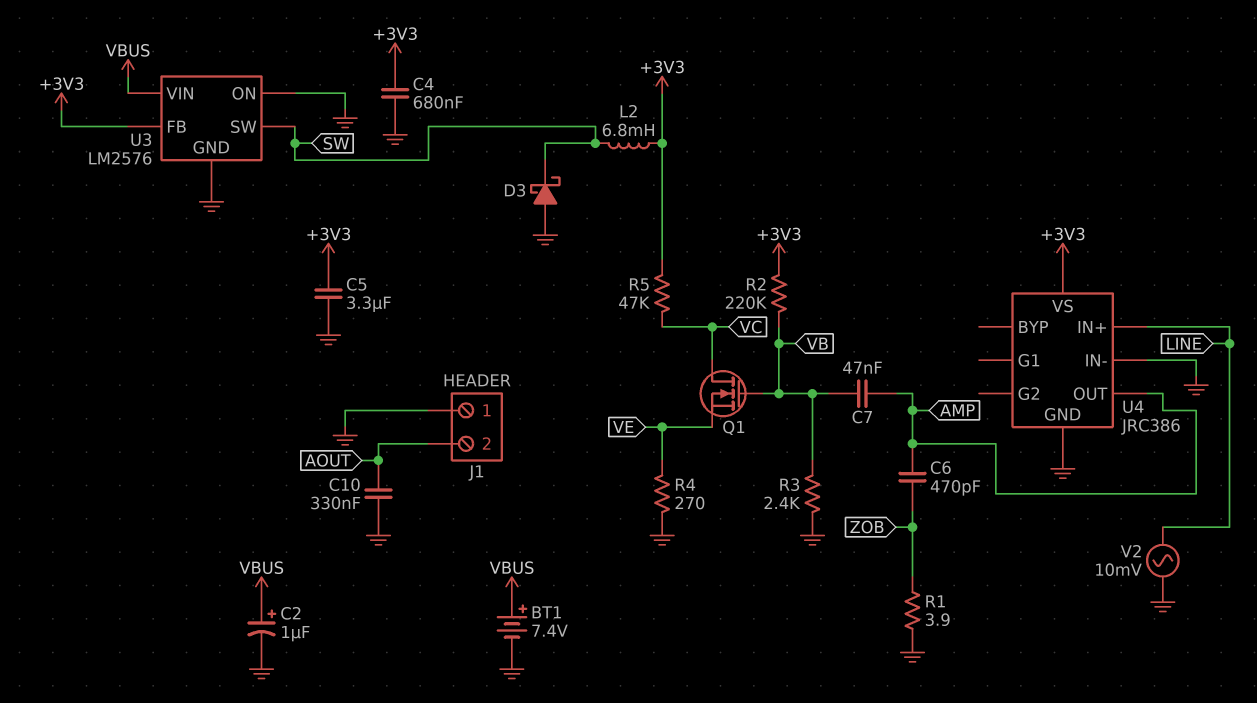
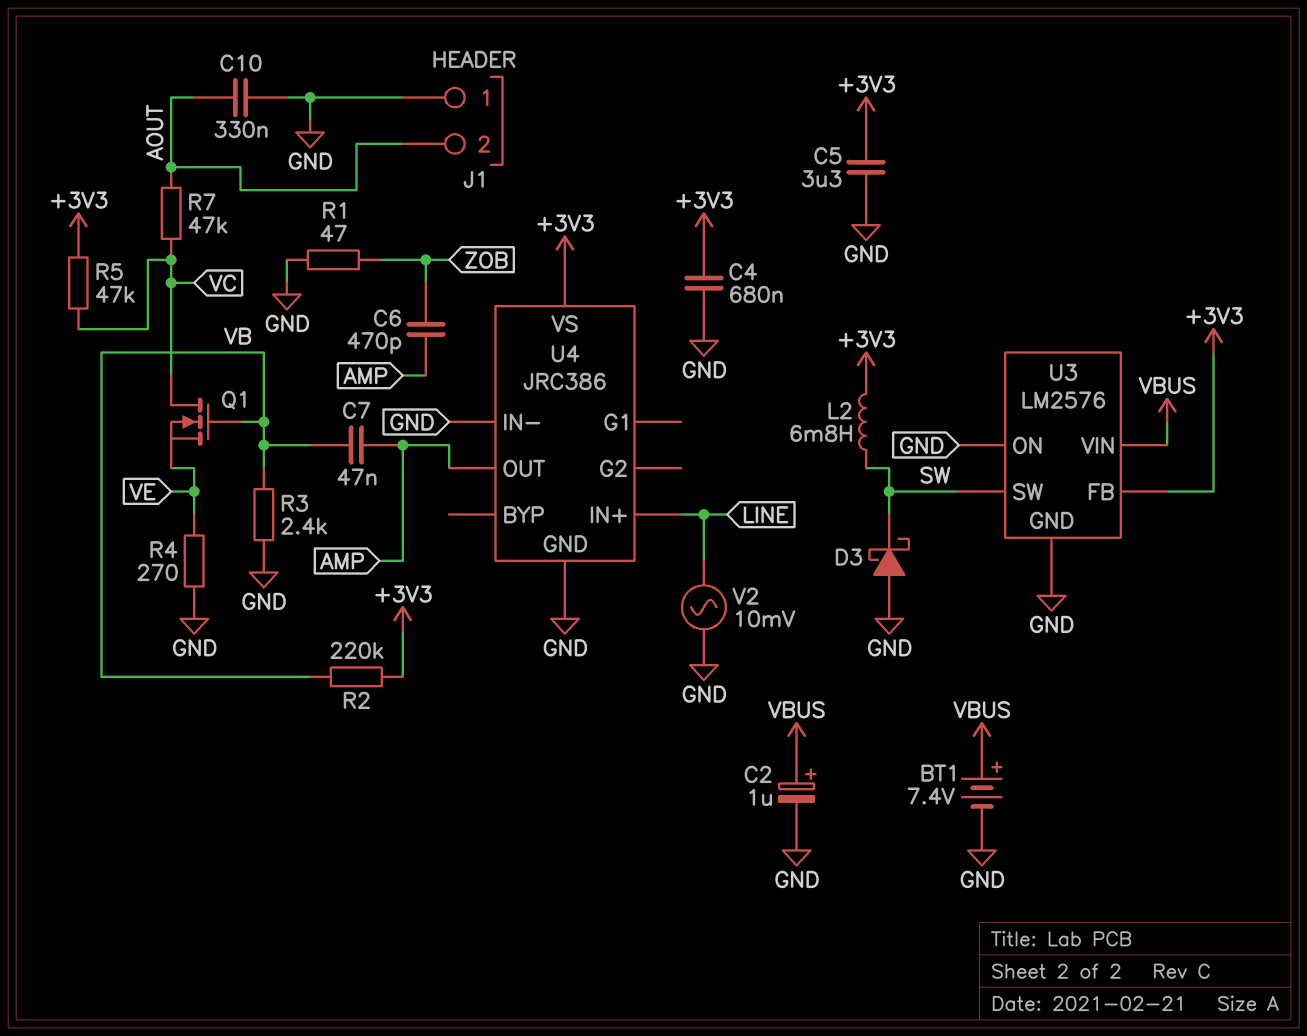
R1: 3.9 (GND, ZOB) -> 47 (GND, ZOB)
R7: none -> 47k (AOUT, VC)

